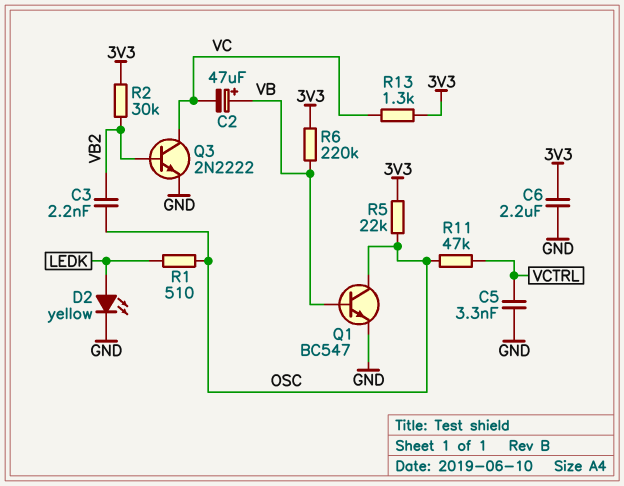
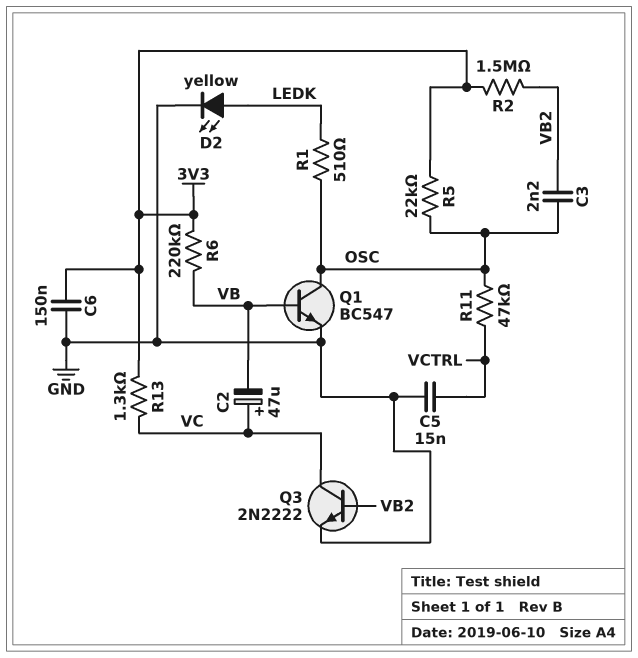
C2: 47uF (plus VB, minus VC) -> 47uF (plus VC, minus VB)
C5: 3.3nF (GND, VCTRL) -> 15nF (GND, VCTRL)
C6: 2.2uF (3V3, GND) -> 150nF (3V3, GND)
R2: 30k (3V3, VB2) -> 1.5M (3V3, VB2)

